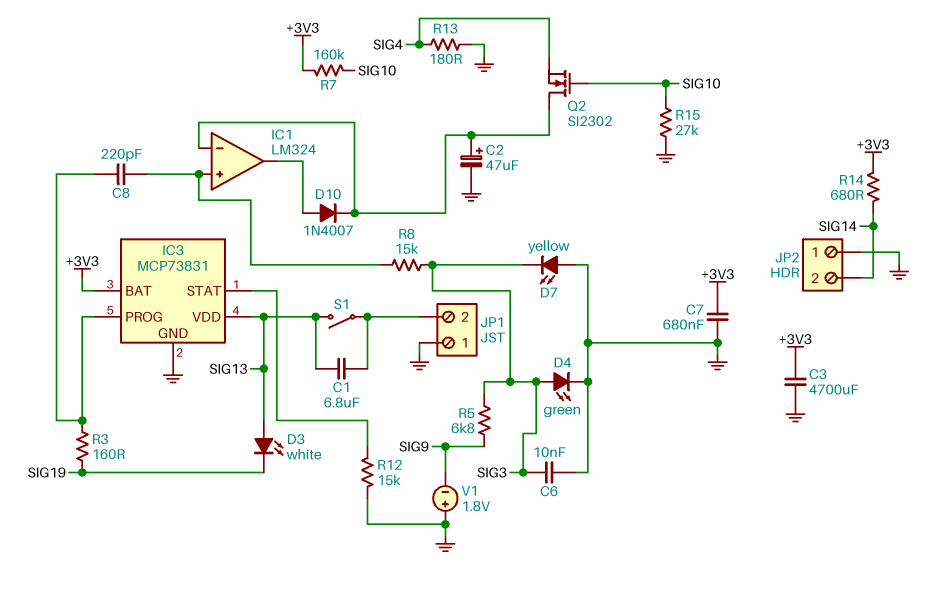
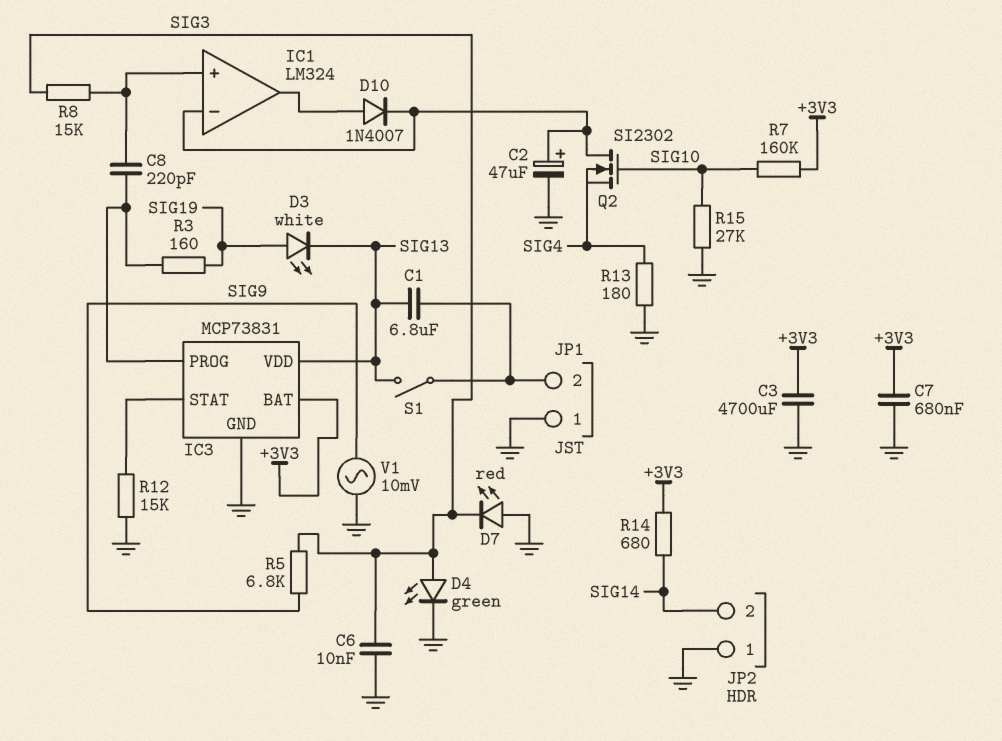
D3: LED white (A SIG13, K SIG19) -> LED white (A SIG19, K SIG13)
D7: LED yellow (A GND, K SIG3) -> LED red (A GND, K SIG3)
V1: 1.8V (plus GND, minus SIG9) -> AC 10mV (GND, SIG9)

